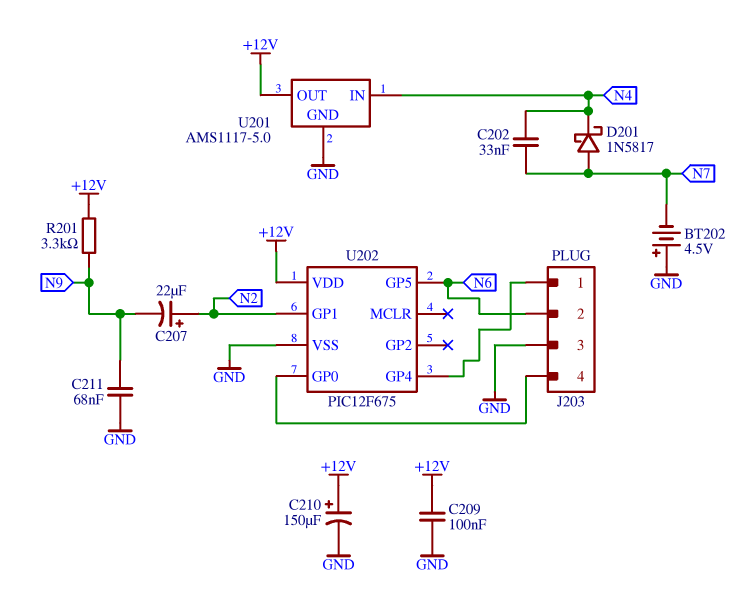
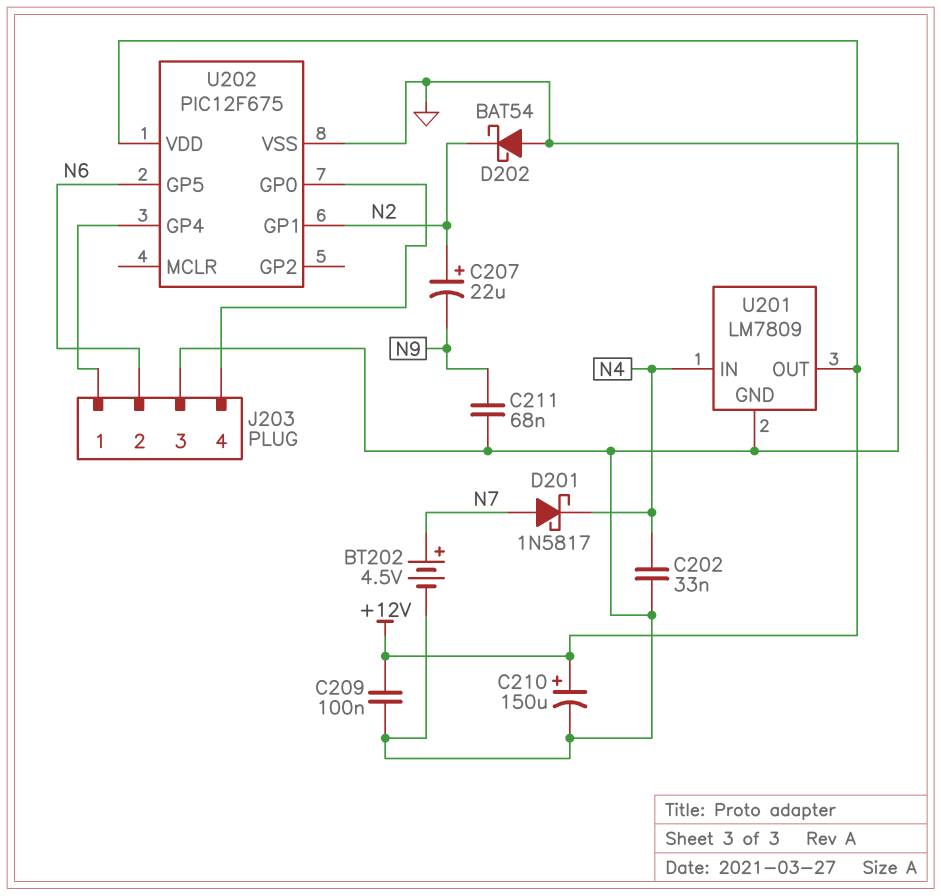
BT202: 4.5V (plus GND, minus N7) -> 4.5V (plus N7, minus GND)
C202: 33nF (N4, N7) -> 33nF (GND, N4)
D202: none -> schottky BAT54 (A GND, K N2)
R201: 3.3k (+12V, N9) -> none
U201: AMS1117-5.0 -> LM7809

